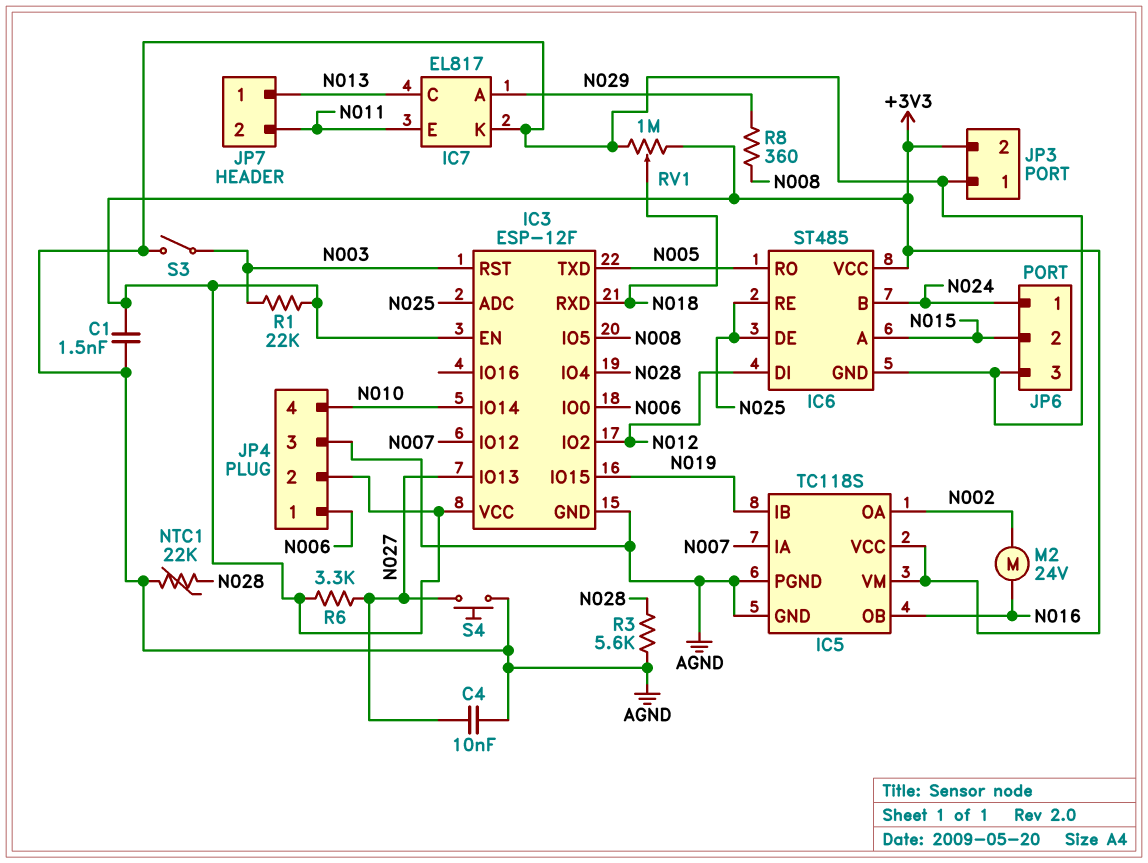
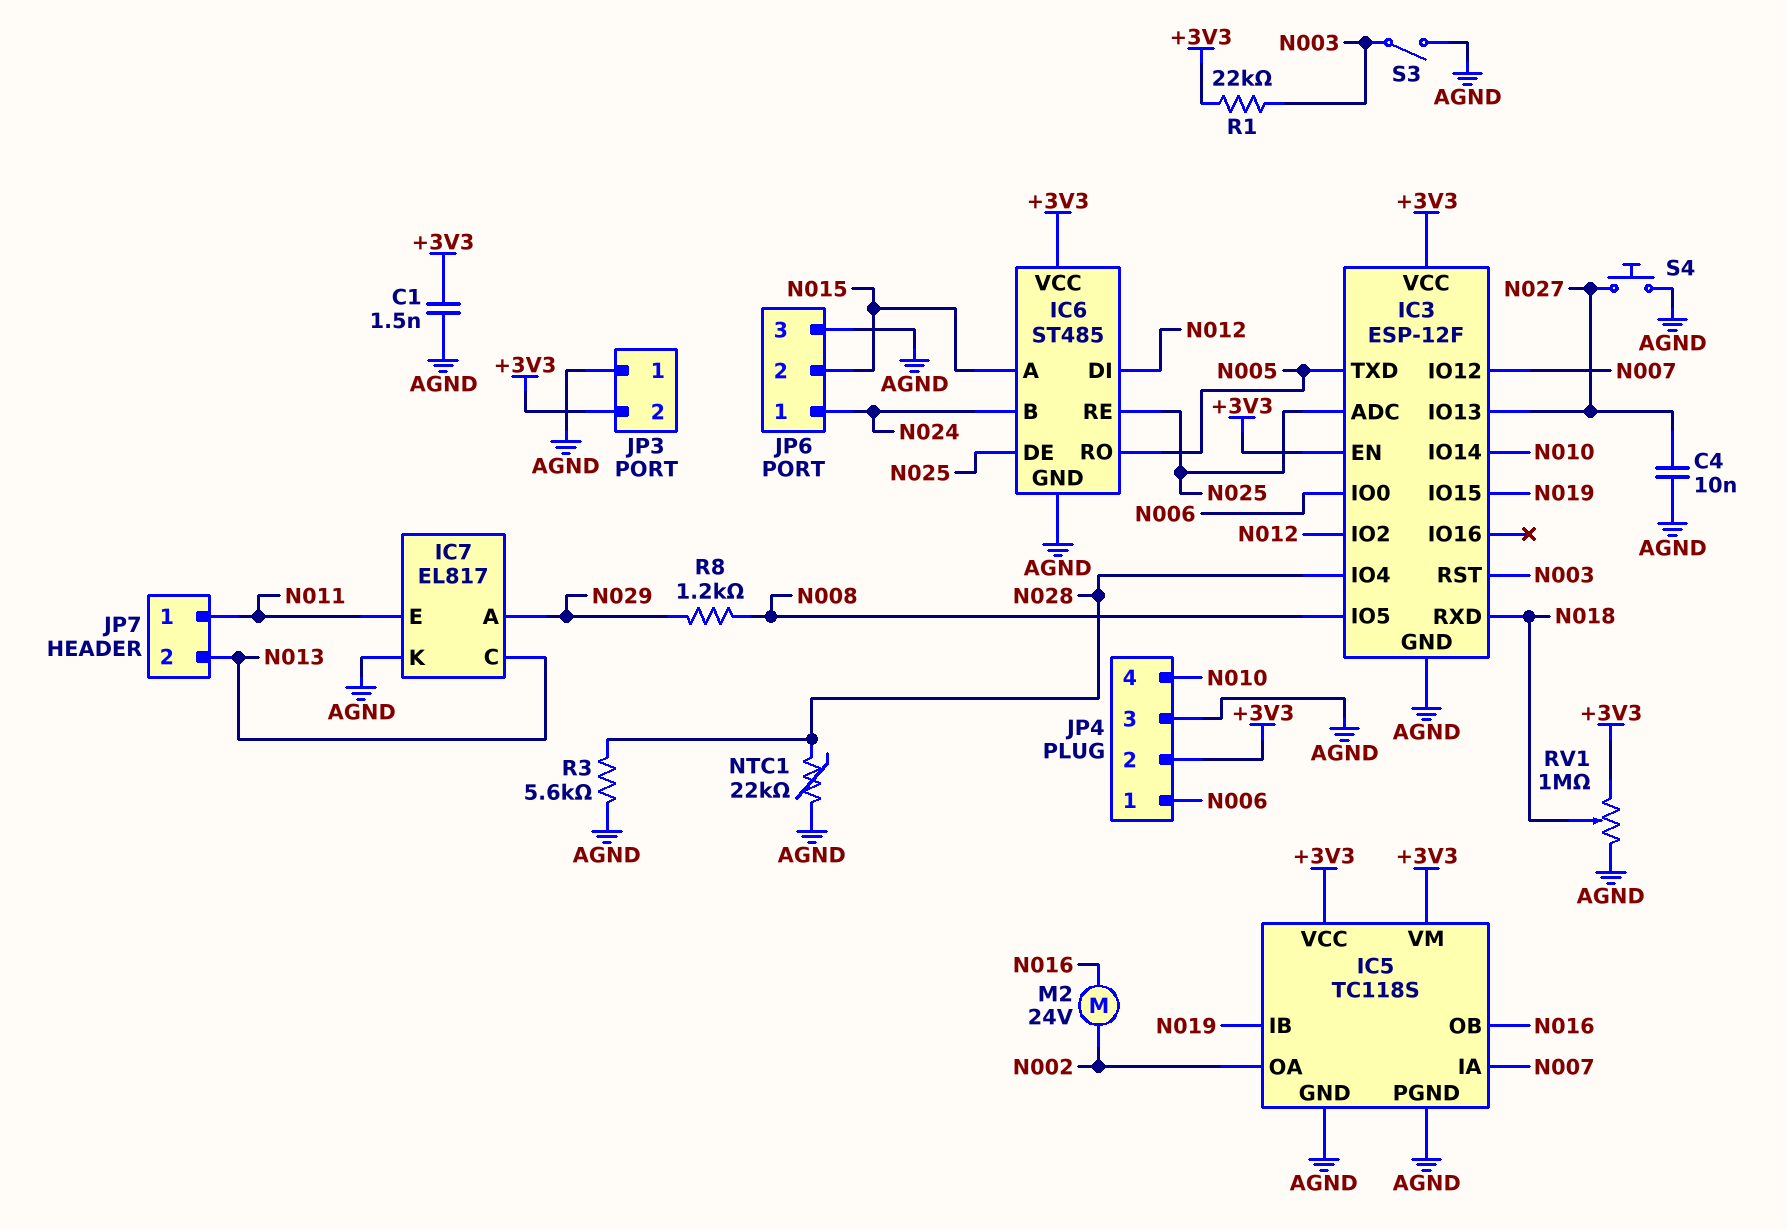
JP7 pin 1: N013 -> N011
JP7 pin 2: N011 -> N013
R6: 3.3k (+3V3, N027) -> none
R8: 360 (N008, N029) -> 1.2k (N008, N029)

